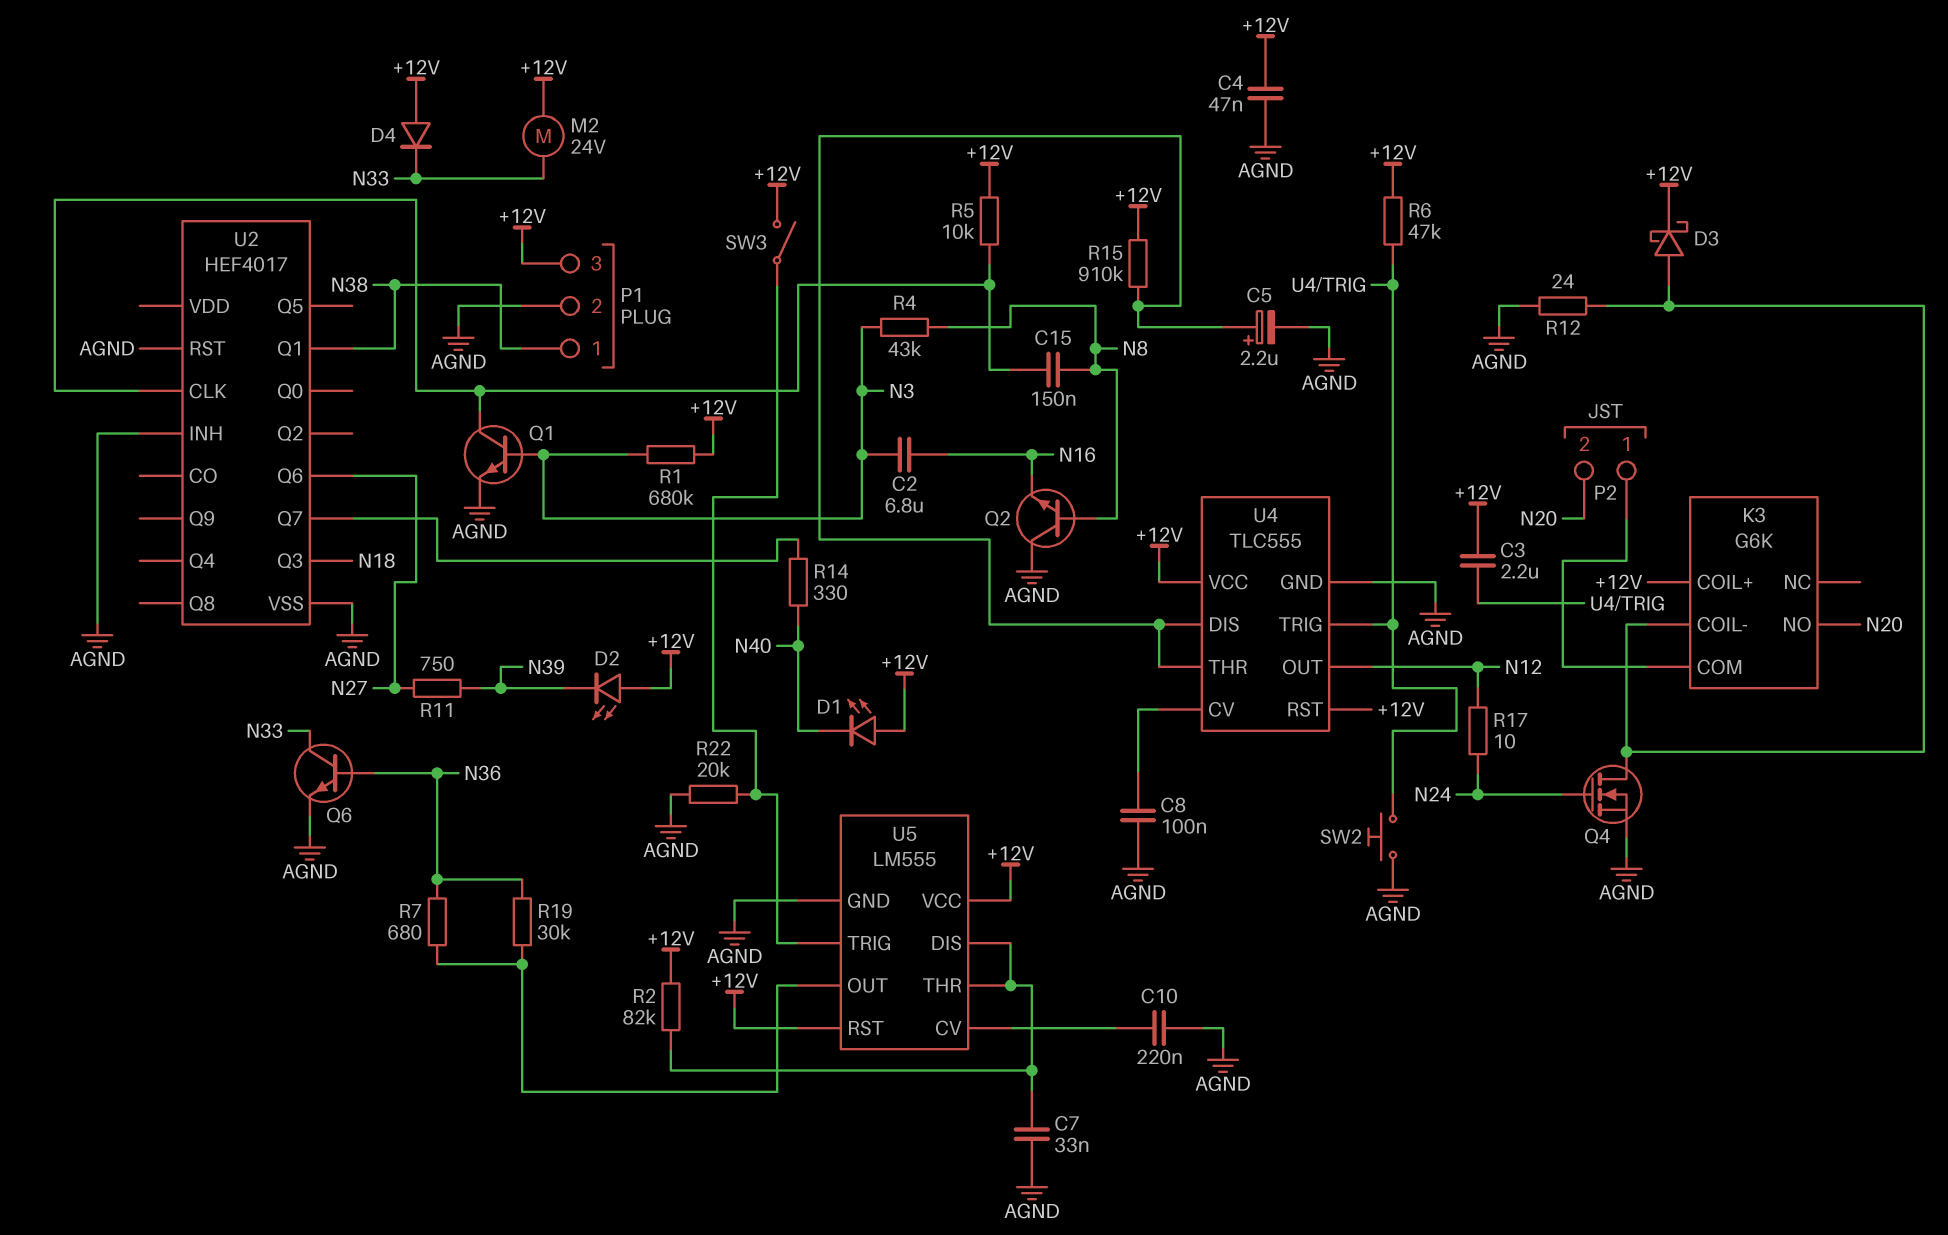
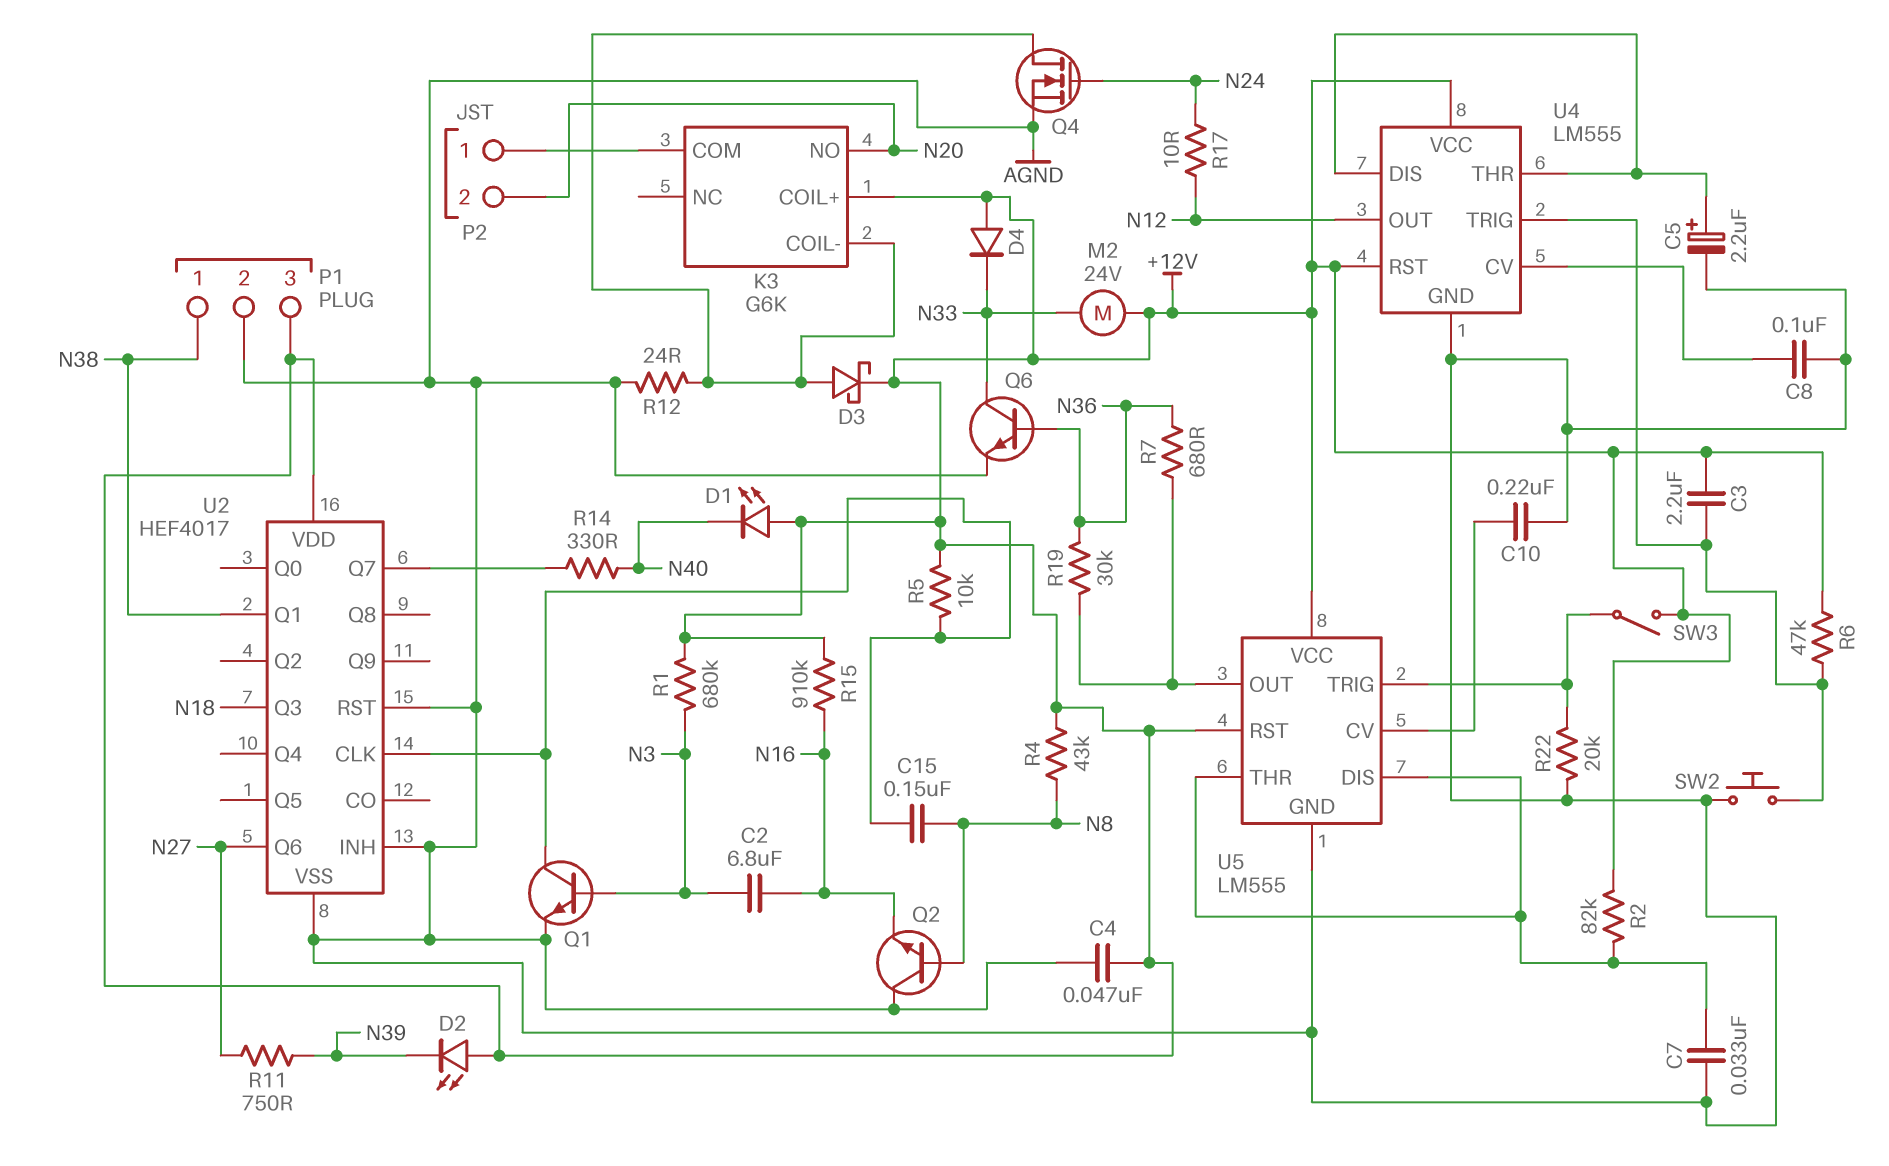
R4: 43k (N3, N8) -> 43k (+12V, N8)
R15: 910k (+12V, U4/DIS) -> 910k (+12V, N16)
U2 pin VDD: none -> +12V
U4: TLC555 -> LM555

